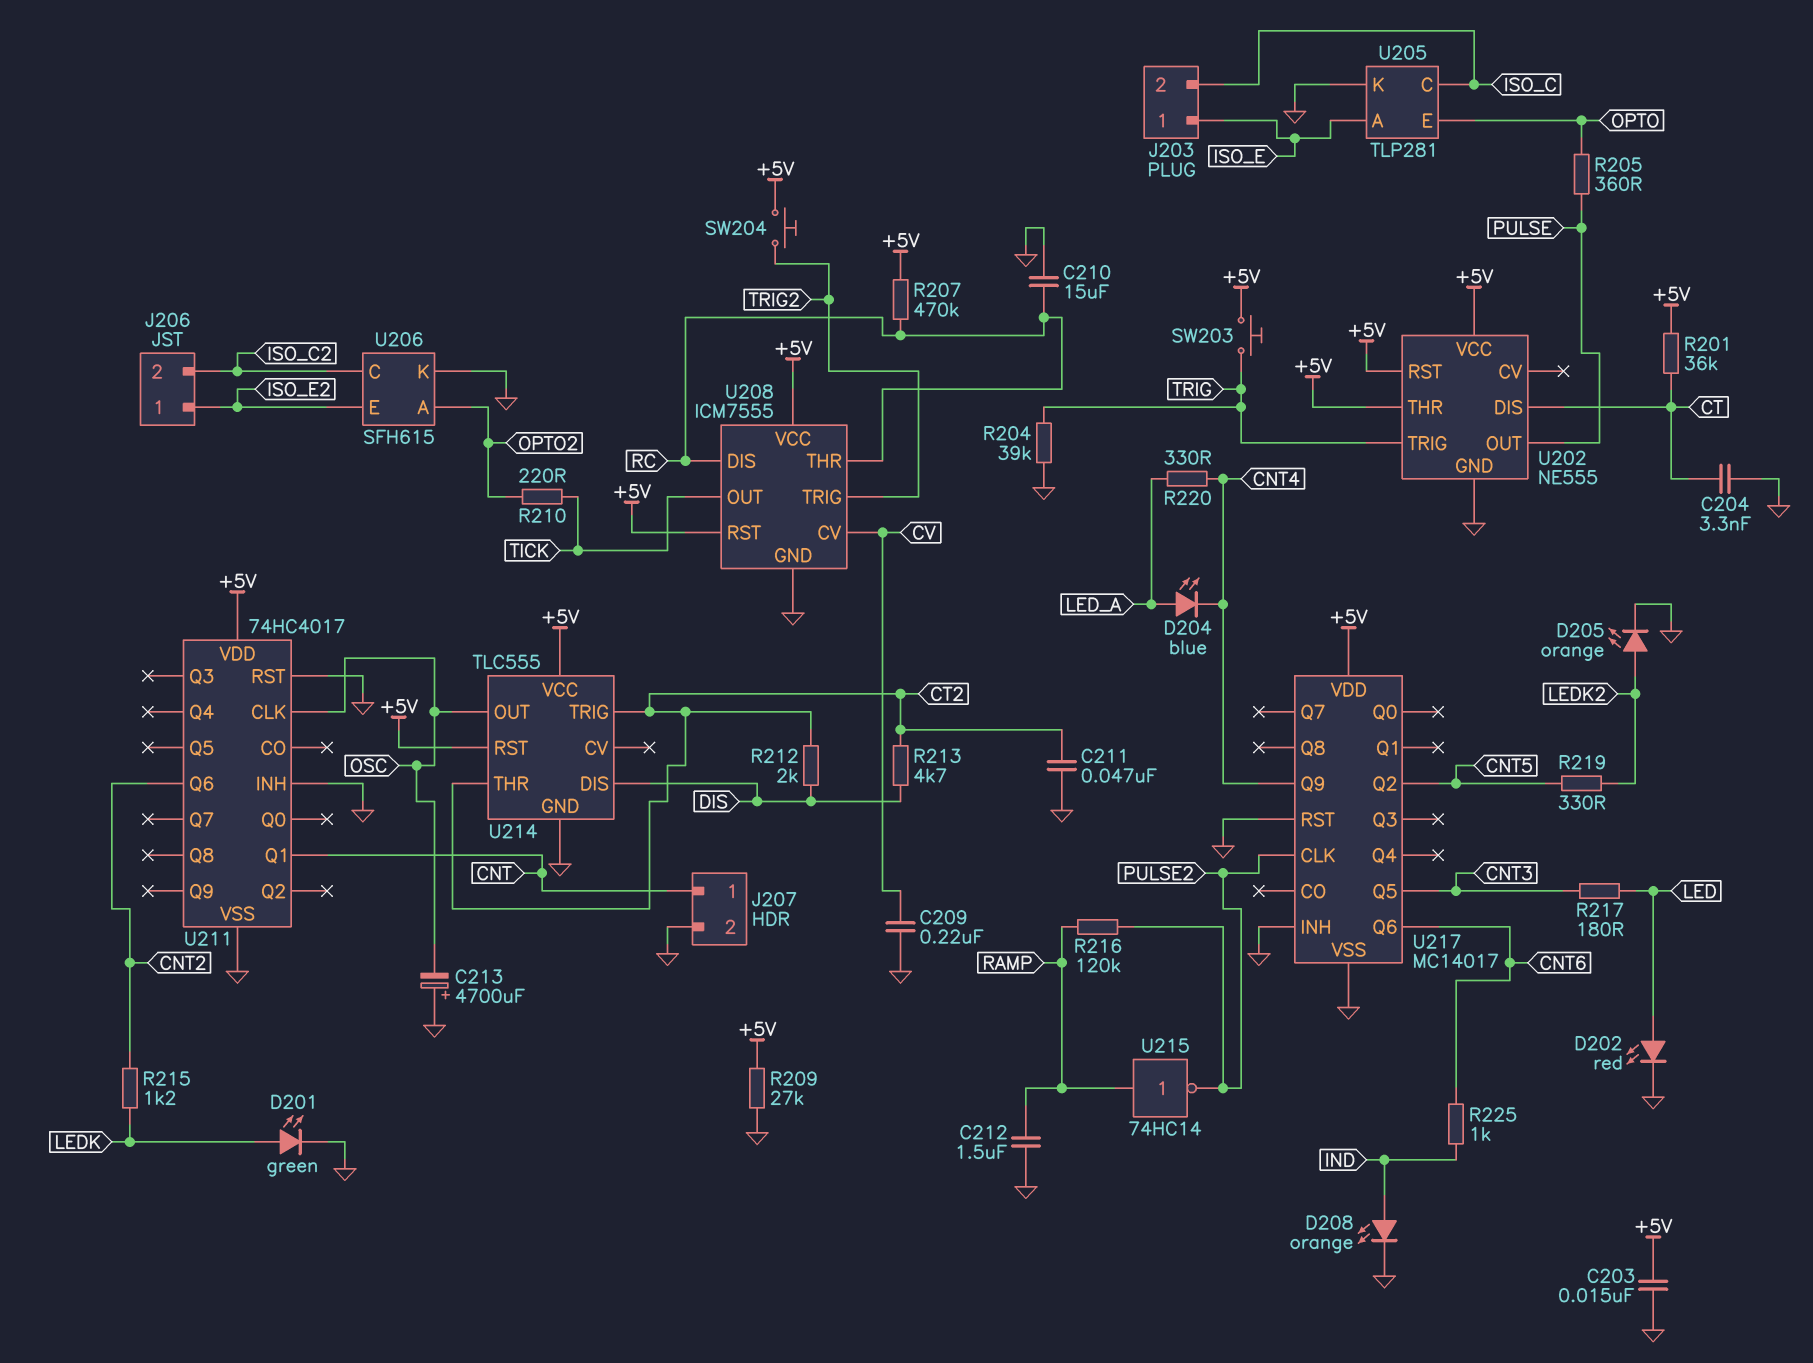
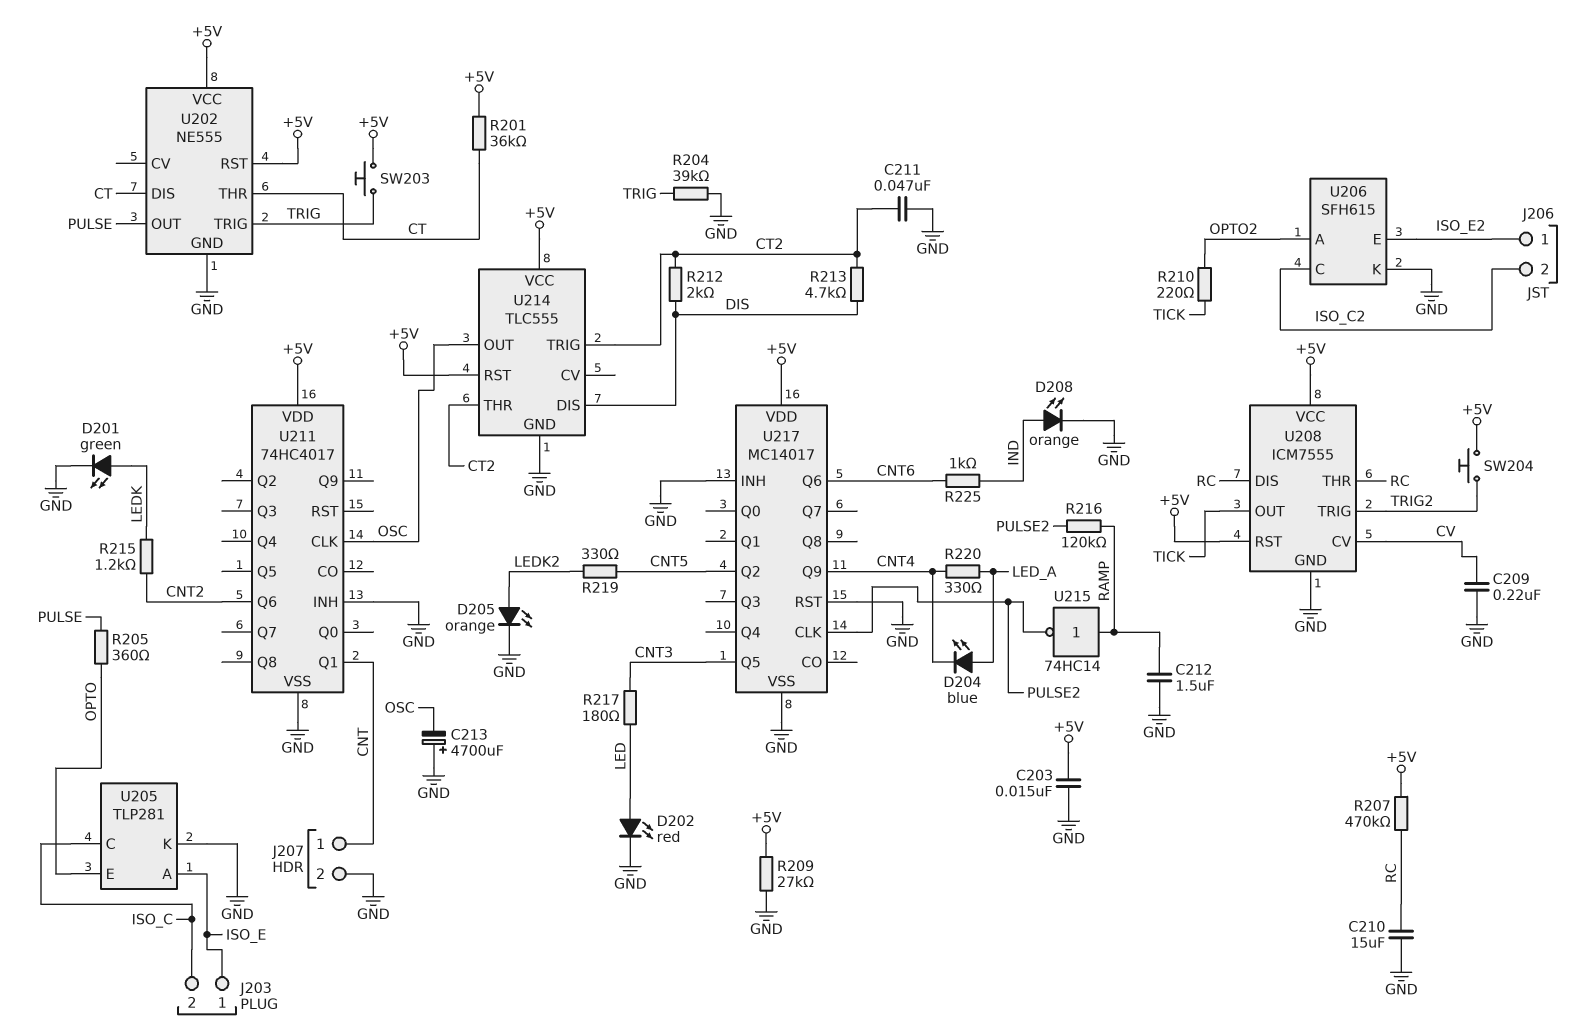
C204: 3.3nF (CT, GND) -> none
U202 pin THR: +5V -> CT
U211 pin RST: GND -> none

